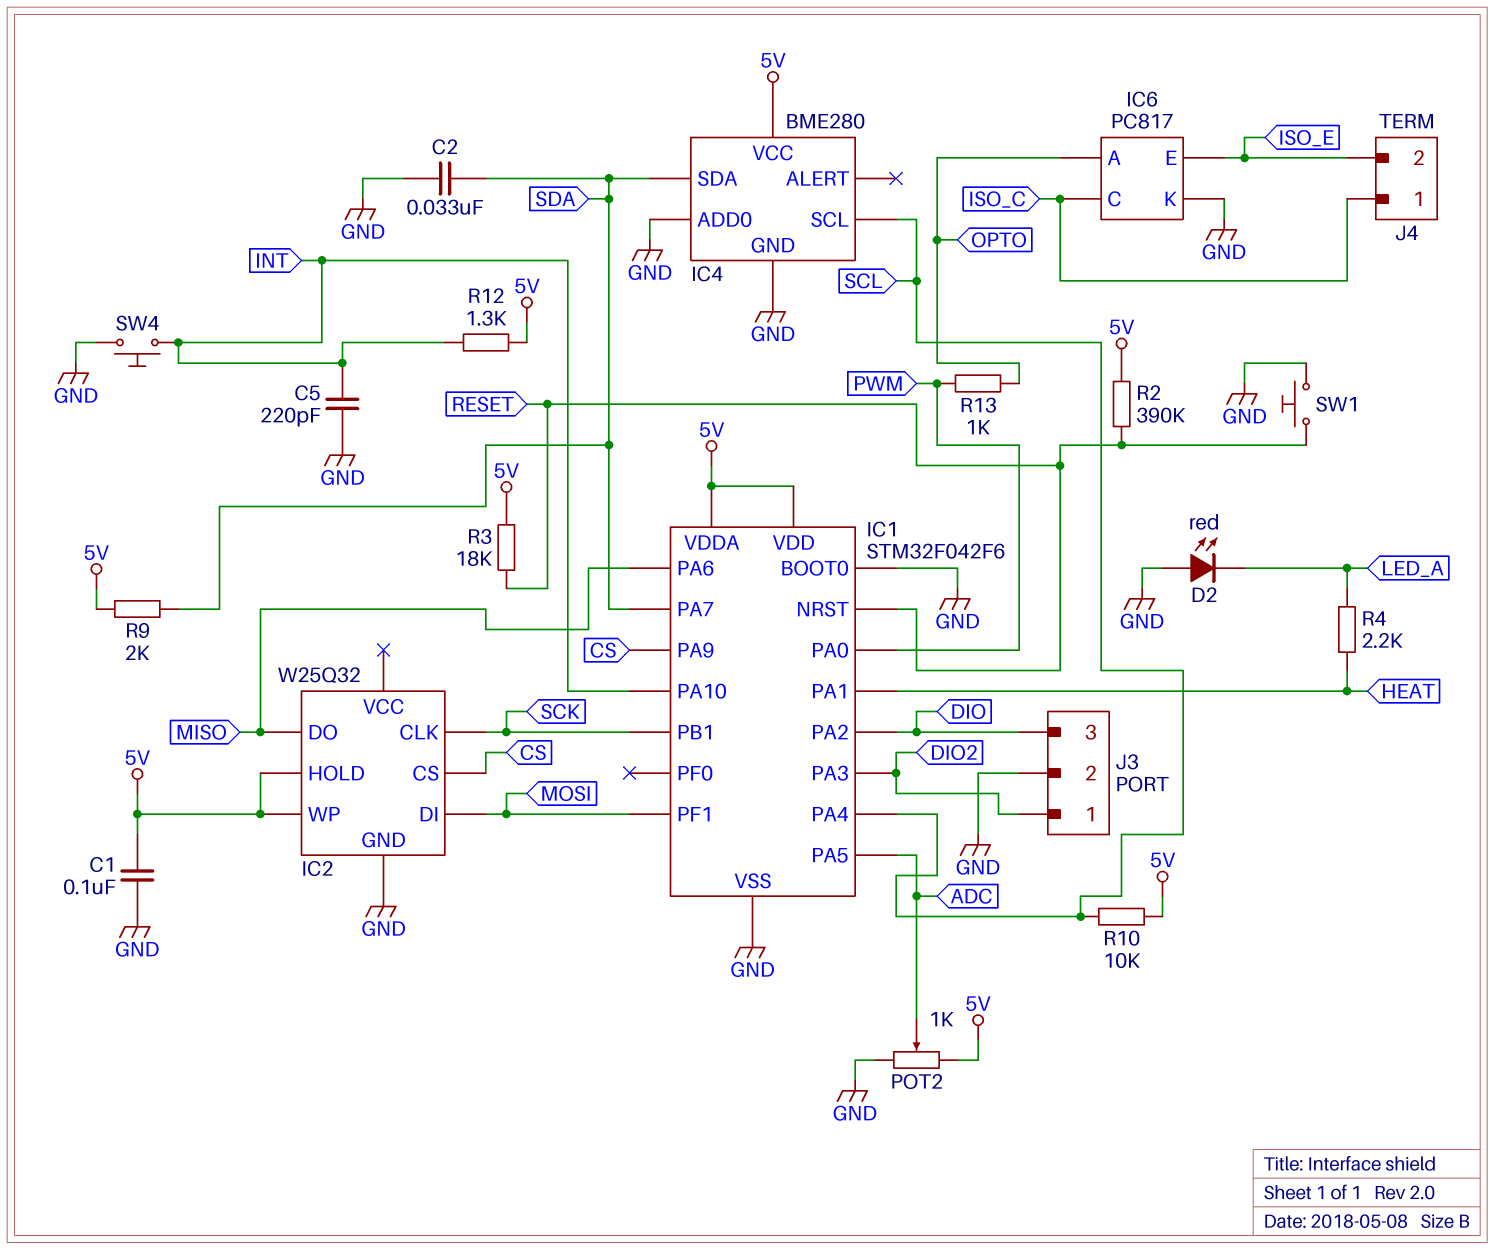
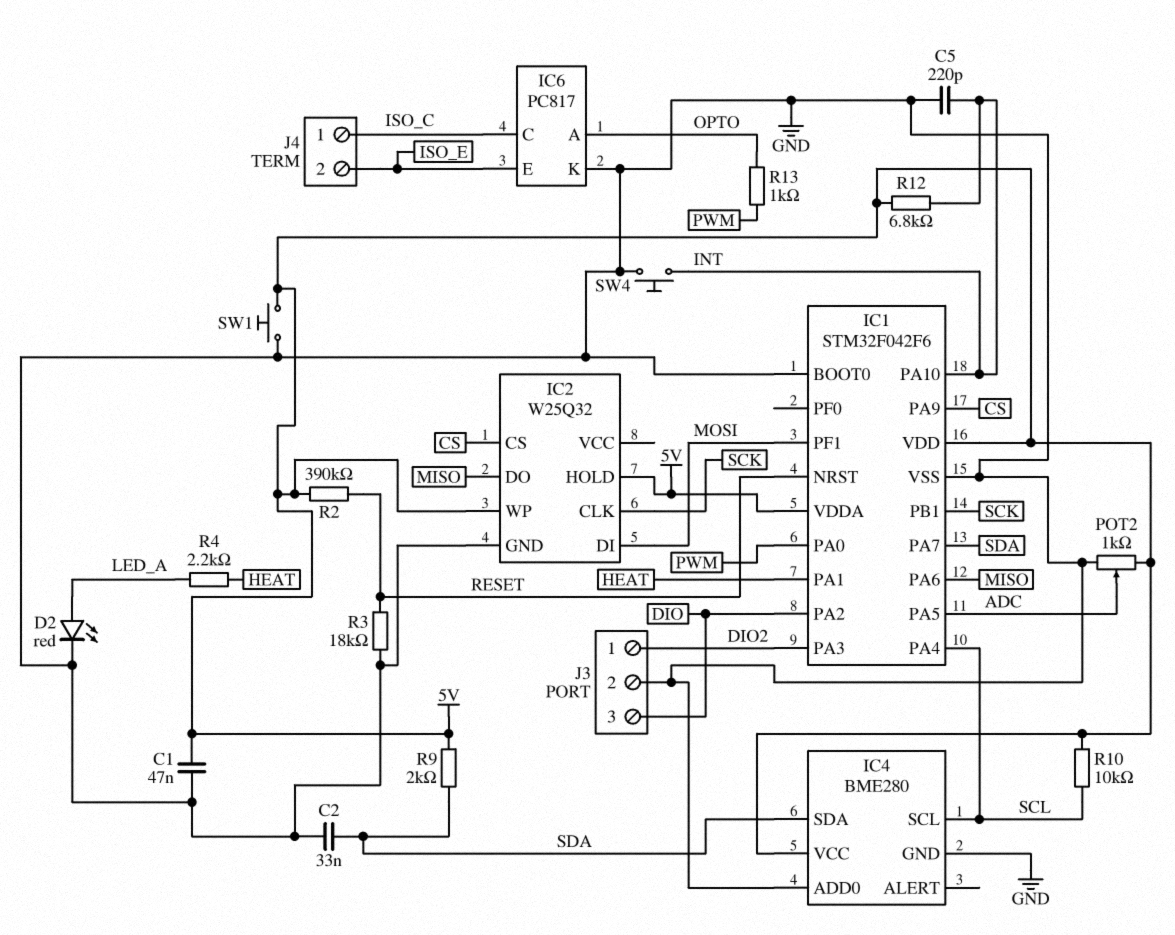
C1: 100nF (5V, GND) -> 47nF (5V, GND)
D2: LED red (A GND, K LED_A) -> LED red (A LED_A, K GND)
R3: 18k (5V, RESET) -> 18k (GND, RESET)
R12: 1.3k (5V, INT) -> 6.8k (5V, INT)
SW1: button (GND, RESET) -> button (5V, GND)

